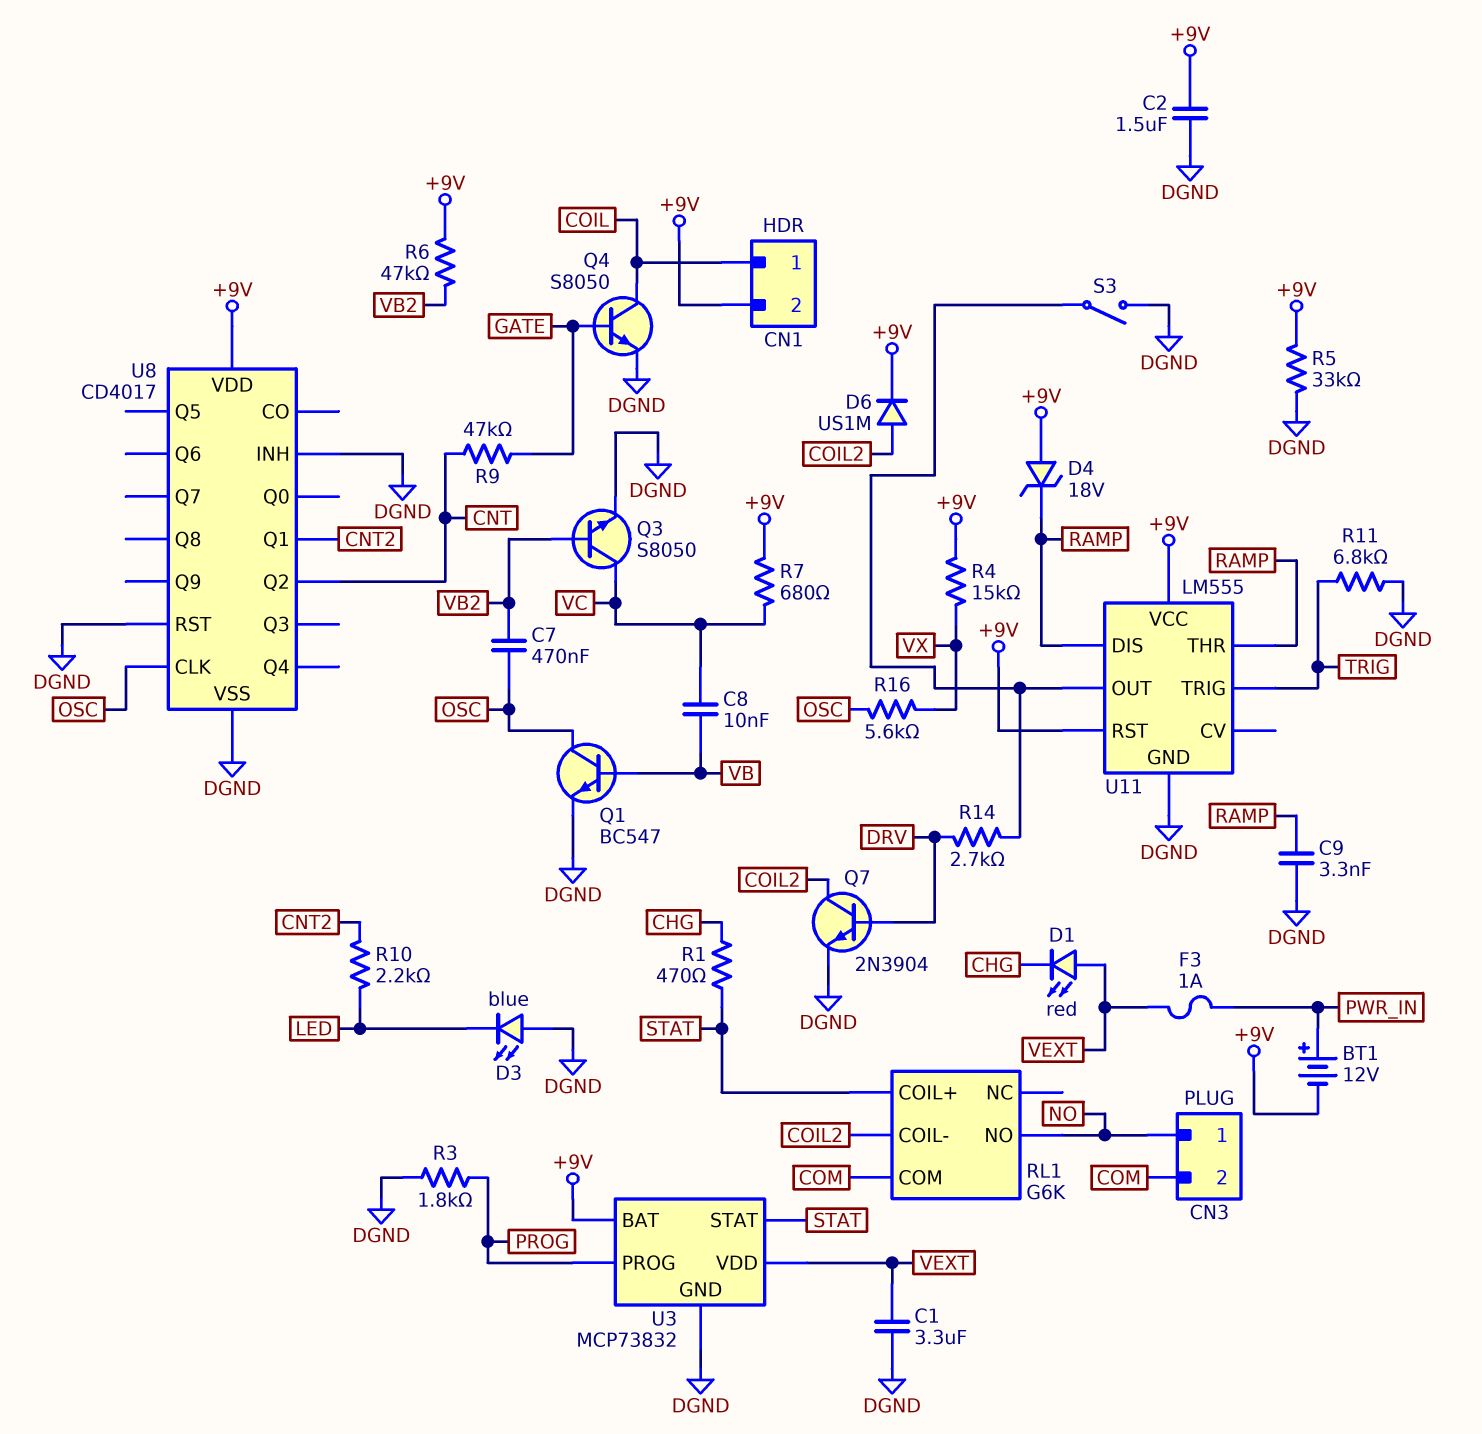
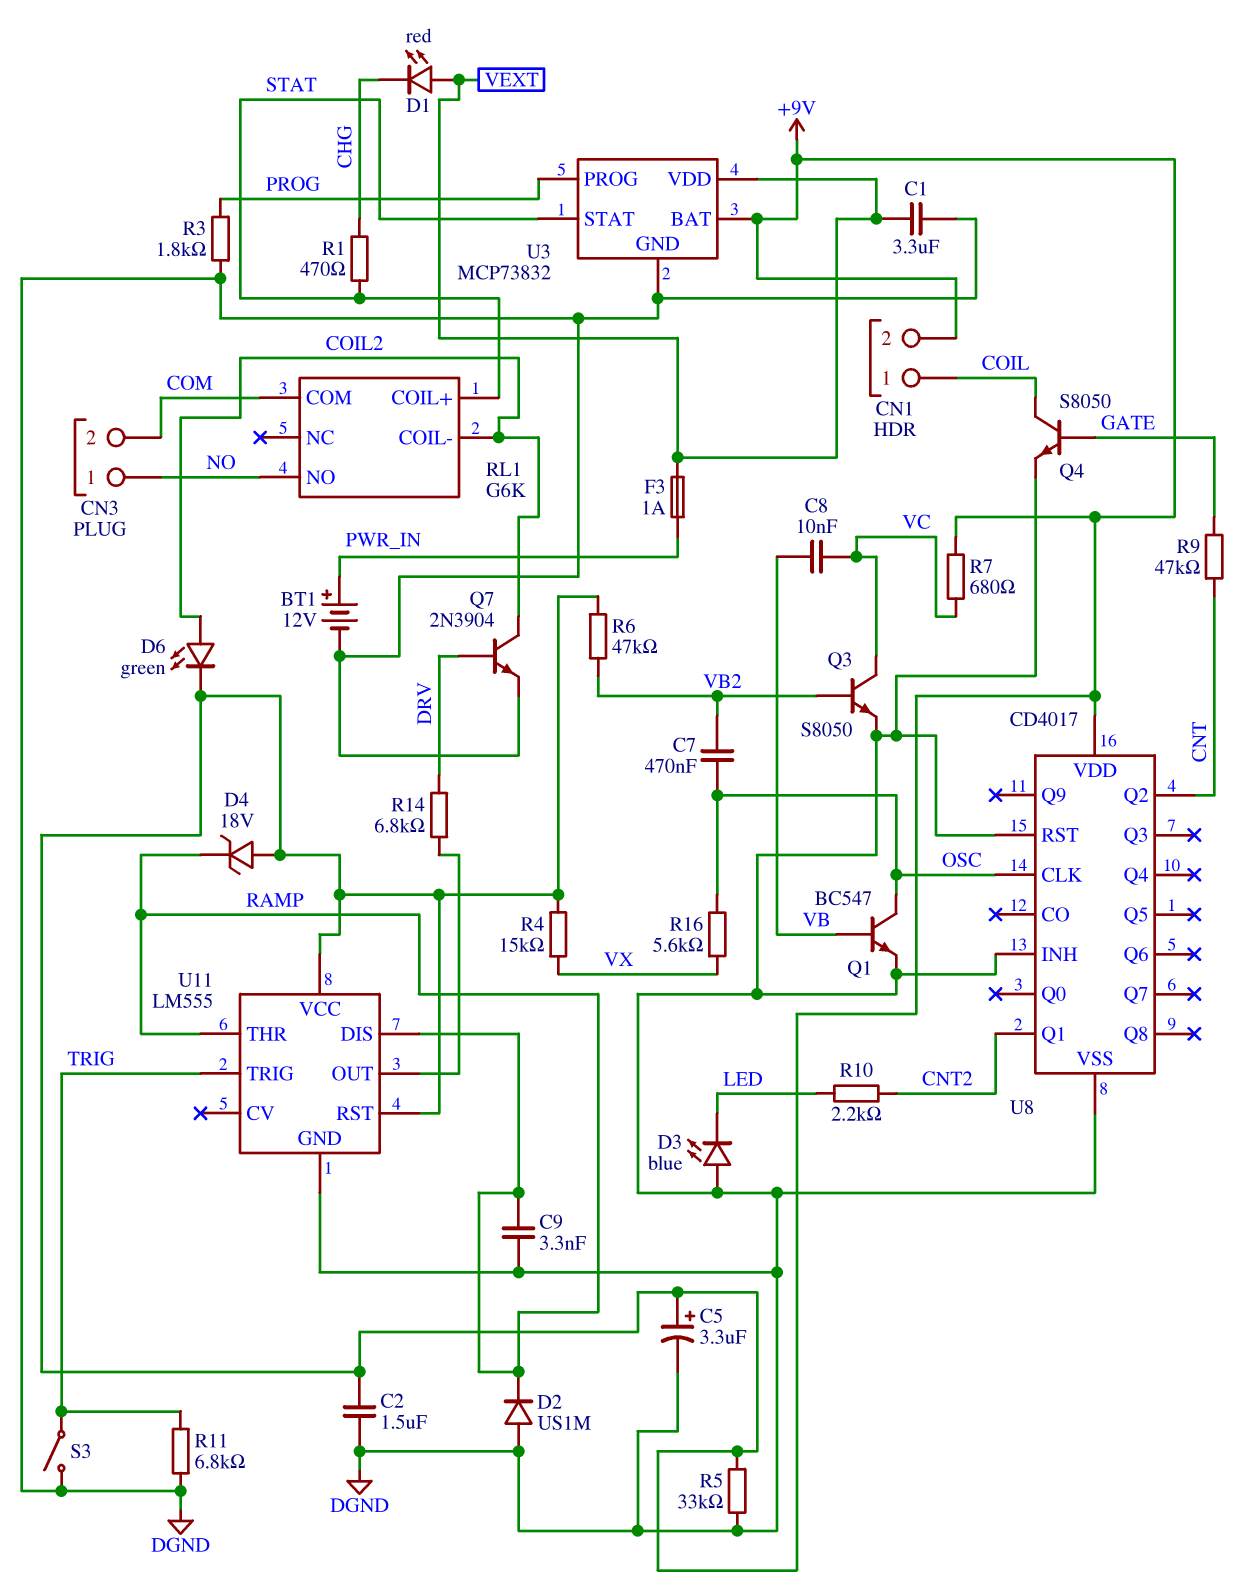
BT1: 12V (plus PWR_IN, minus +9V) -> 12V (plus PWR_IN, minus DGND)
C5: none -> 3.3uF (plus +9V, minus DGND)
D2: none -> diode US1M (A DGND, K RAMP)
D6: diode US1M (A COIL2, K +9V) -> LED green (A COIL2, K +9V)
R14: 2.7k (DRV, U11/OUT) -> 6.8k (DRV, U11/OUT)
S3: switch (DGND, U11/OUT) -> switch (DGND, TRIG)

